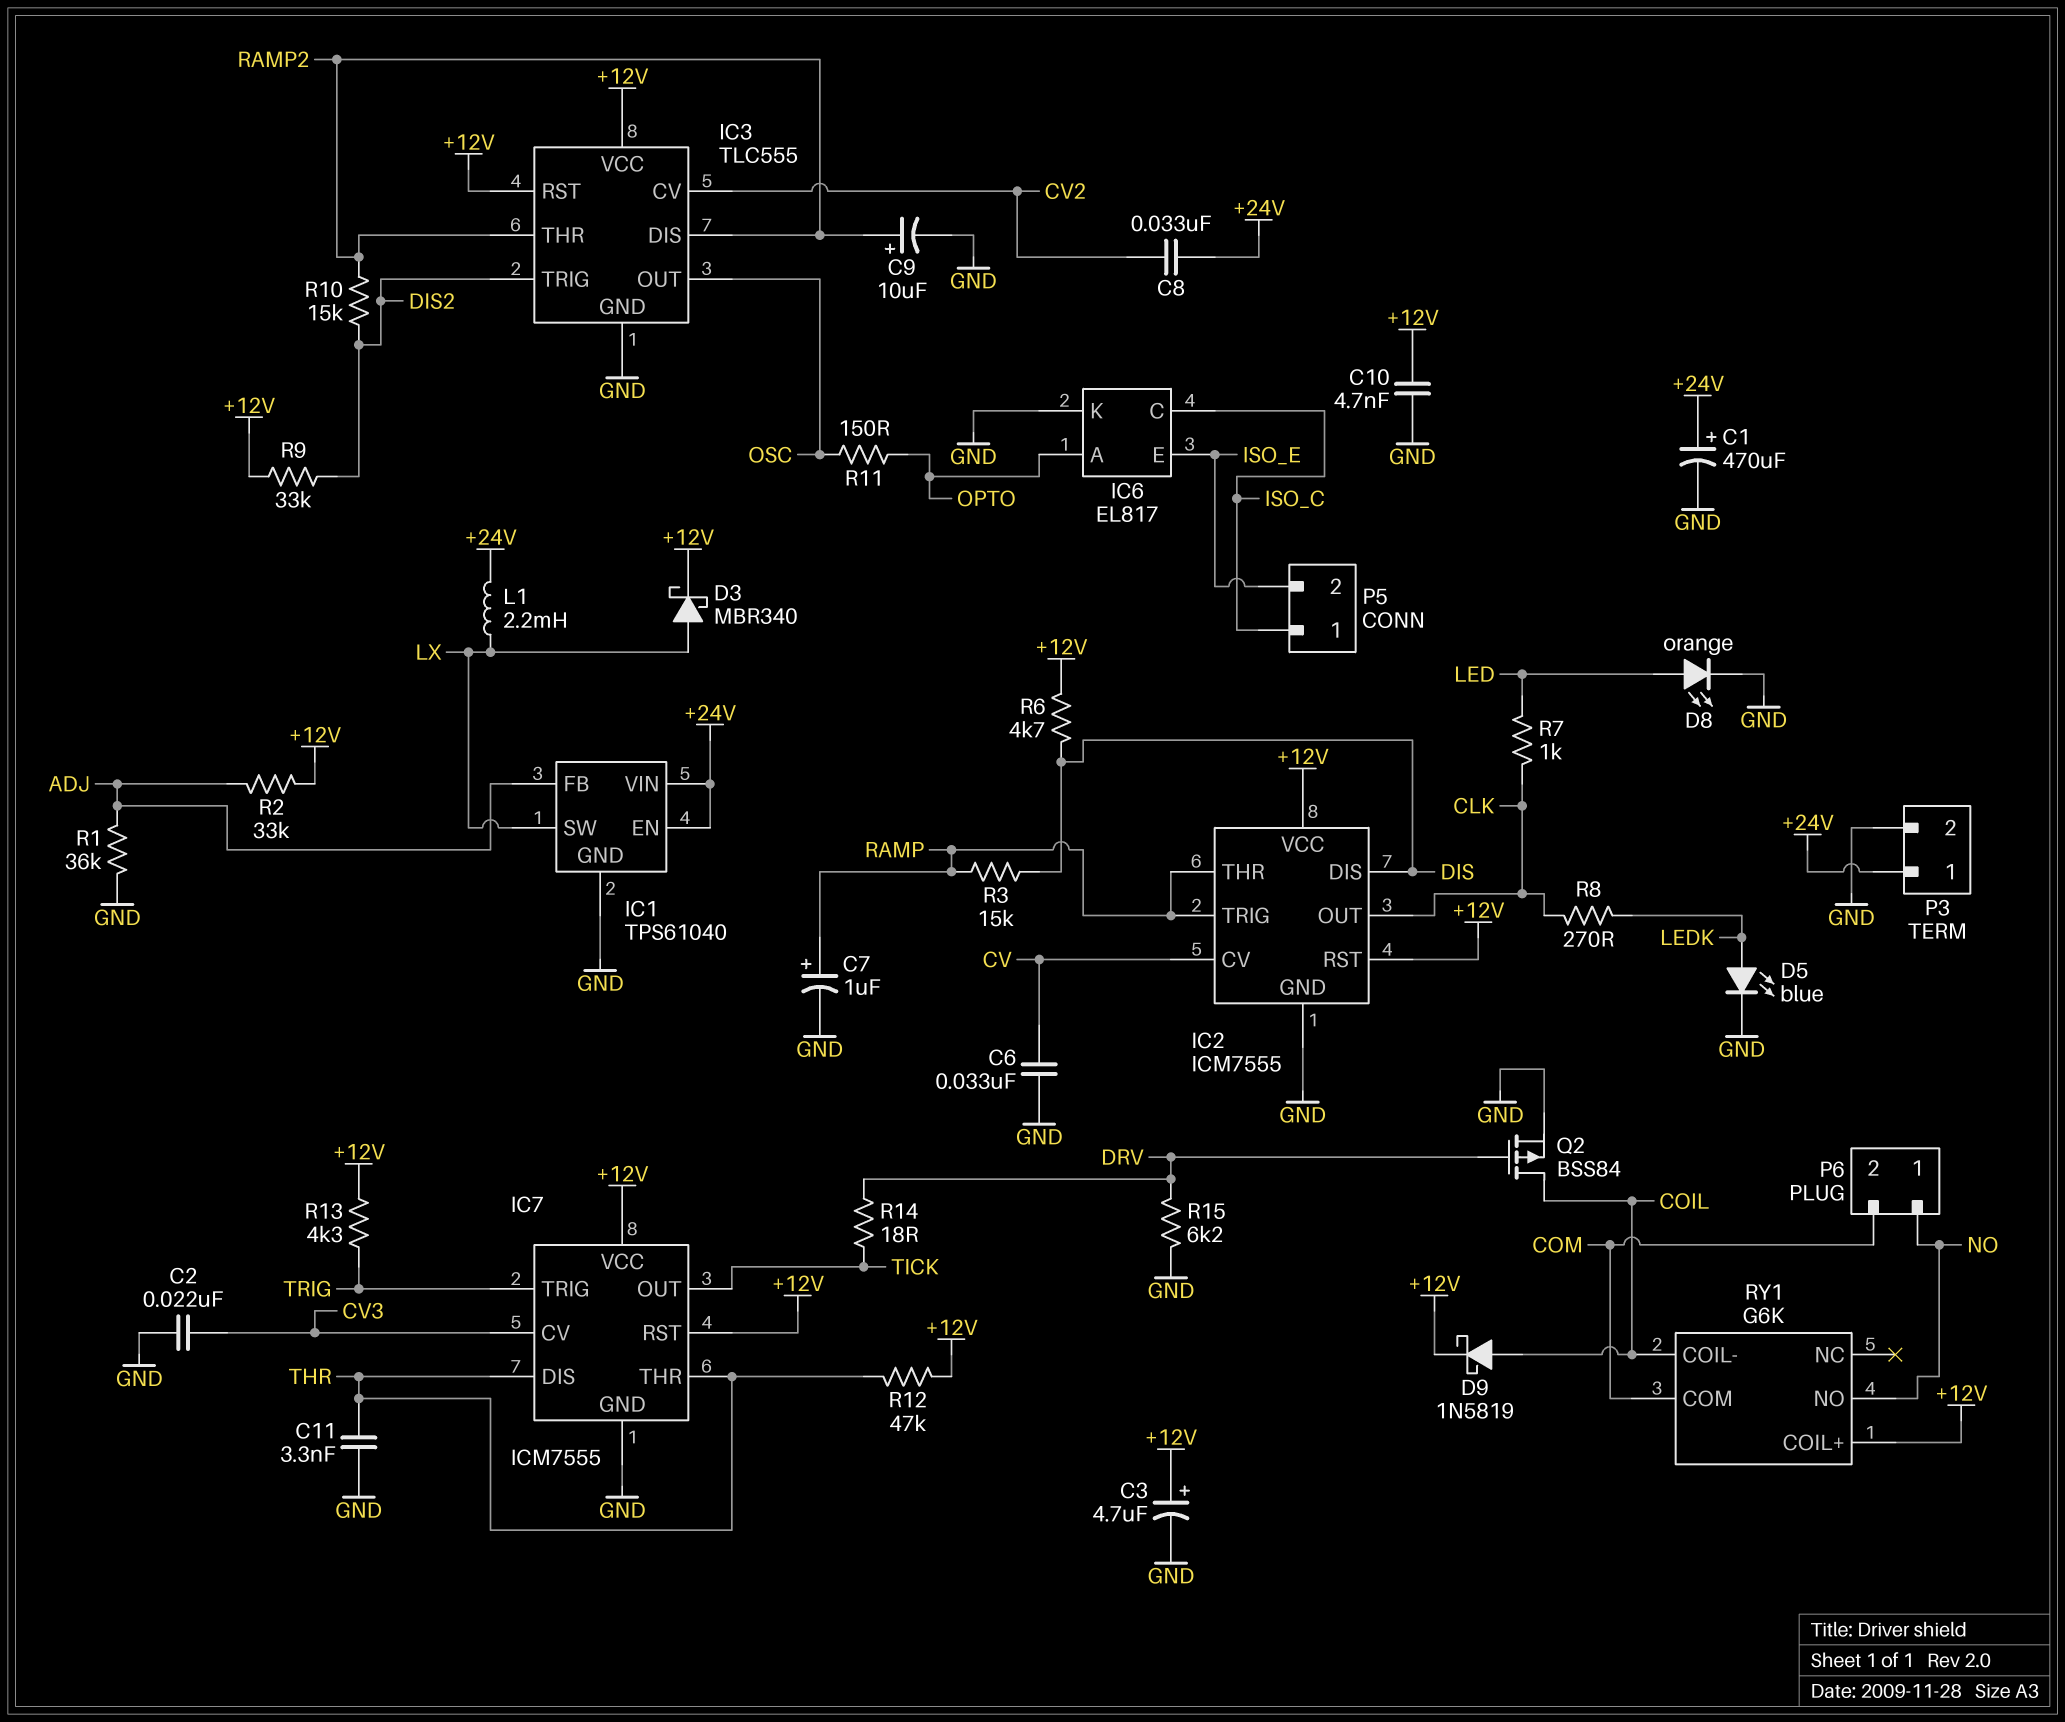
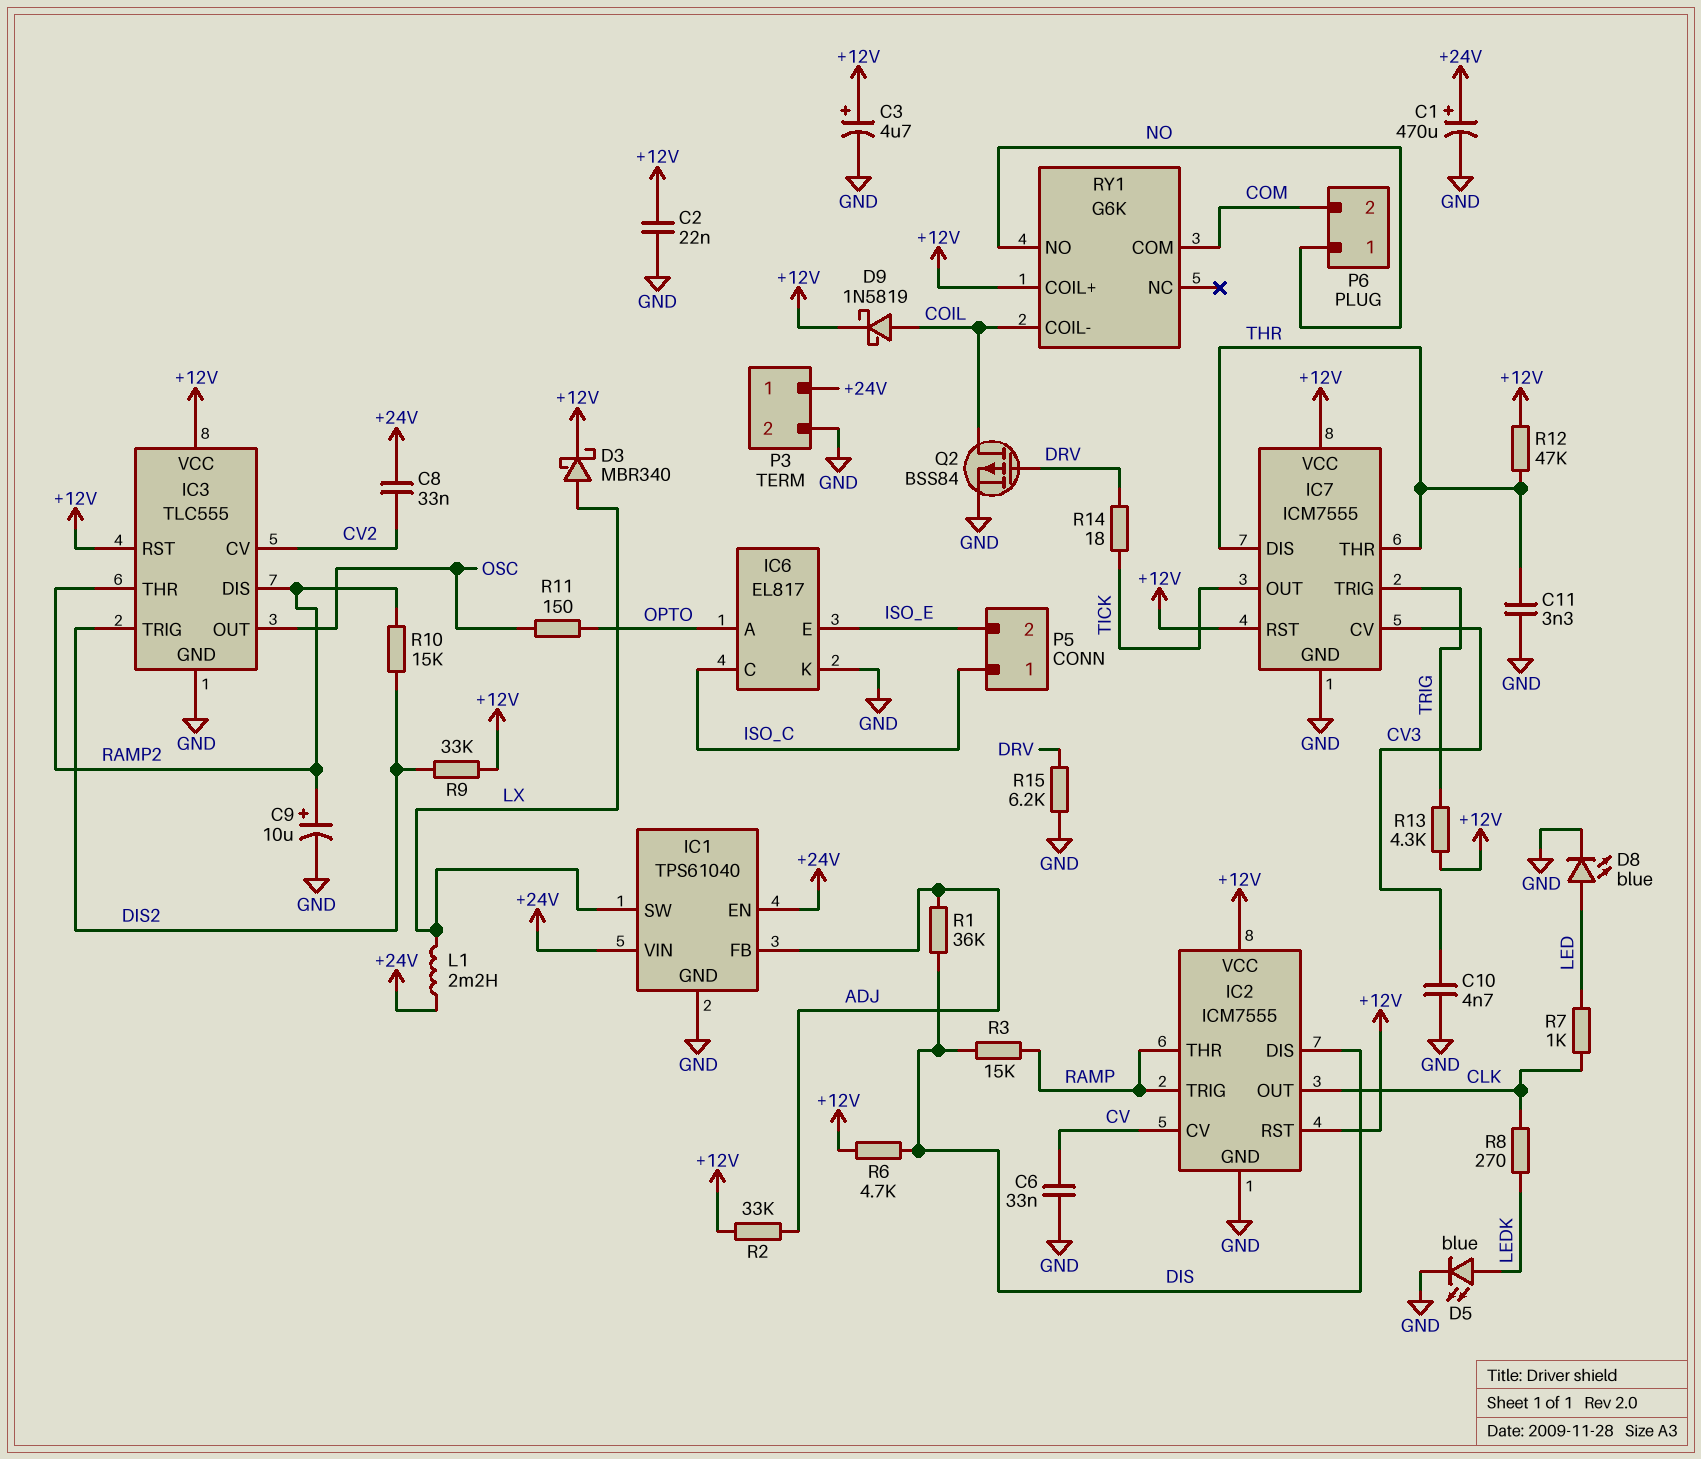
C2: 22nF (CV3, GND) -> 22nF (+12V, GND)
C7: 1uF (plus RAMP, minus GND) -> none
C10: 4.7nF (+12V, GND) -> 4.7nF (CV3, GND)
D8: LED orange (A LED, K GND) -> LED blue (A LED, K GND)
R1: 36k (ADJ, GND) -> 36k (ADJ, DIS)

